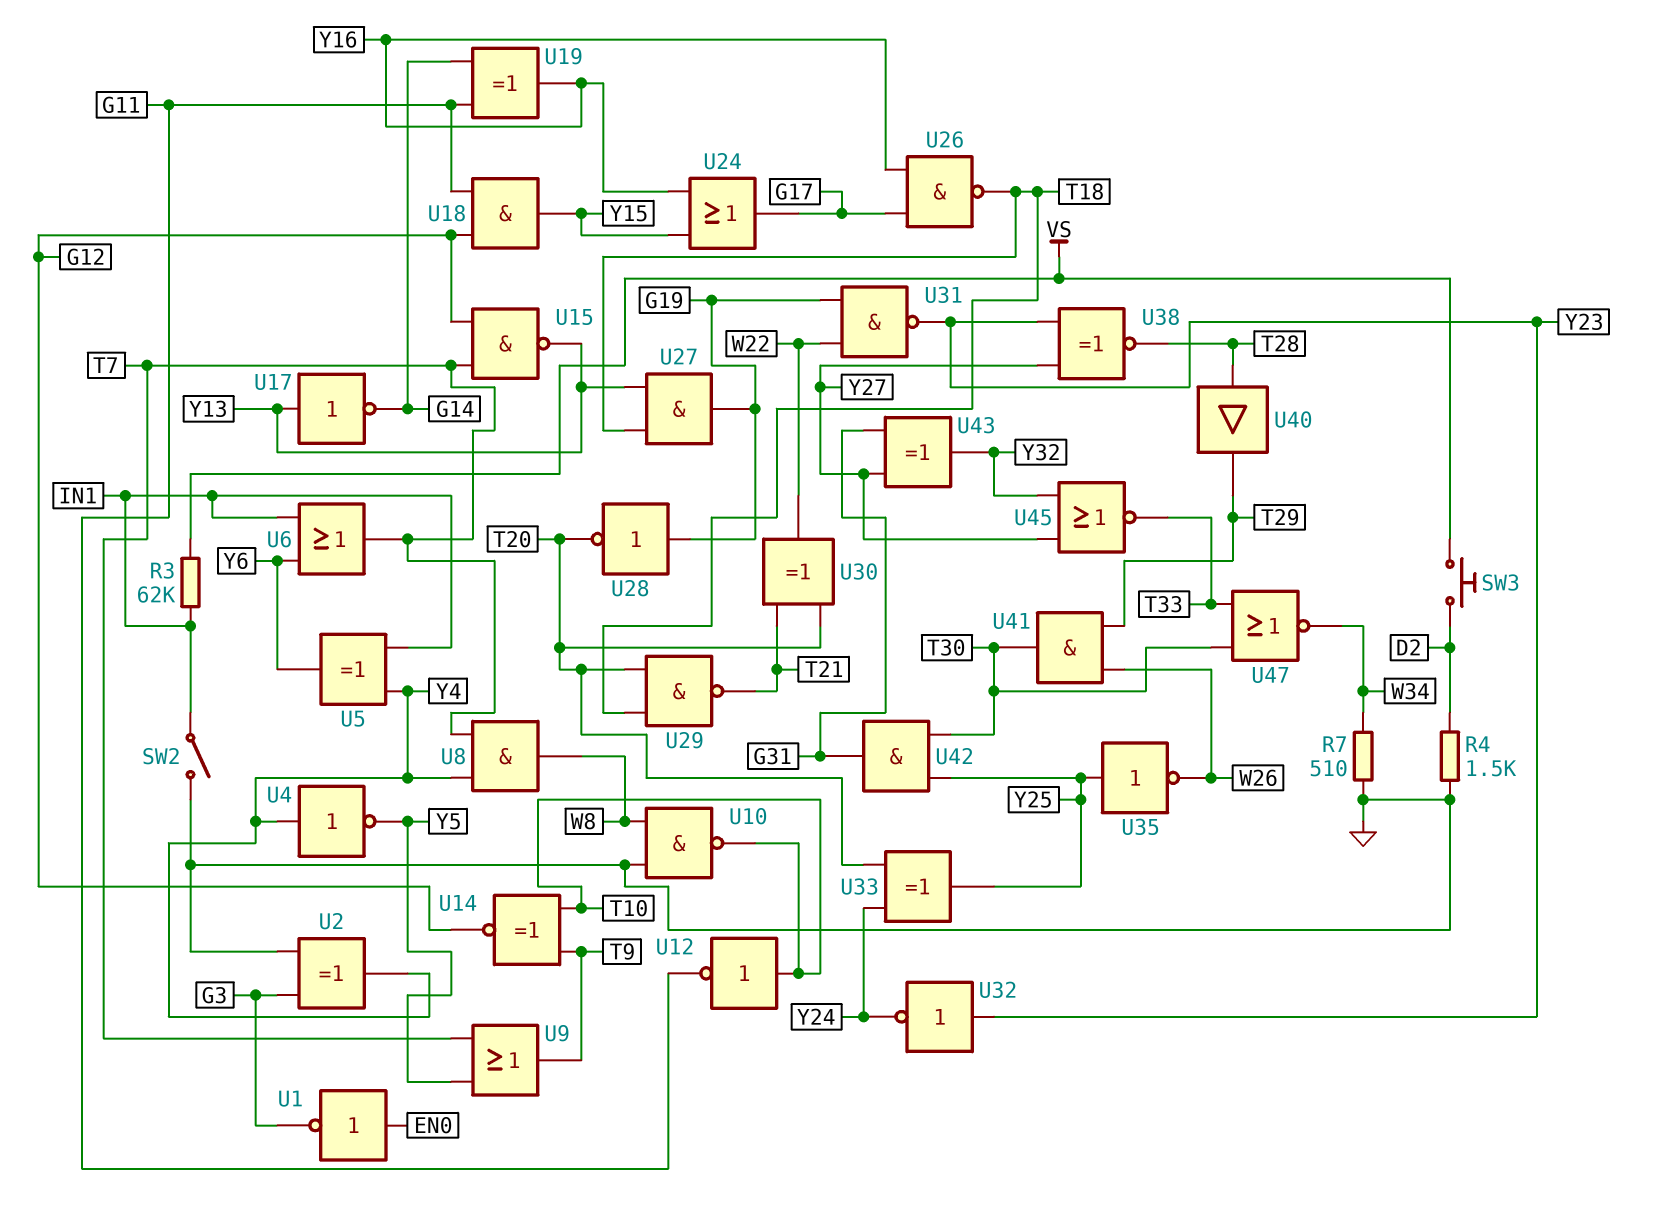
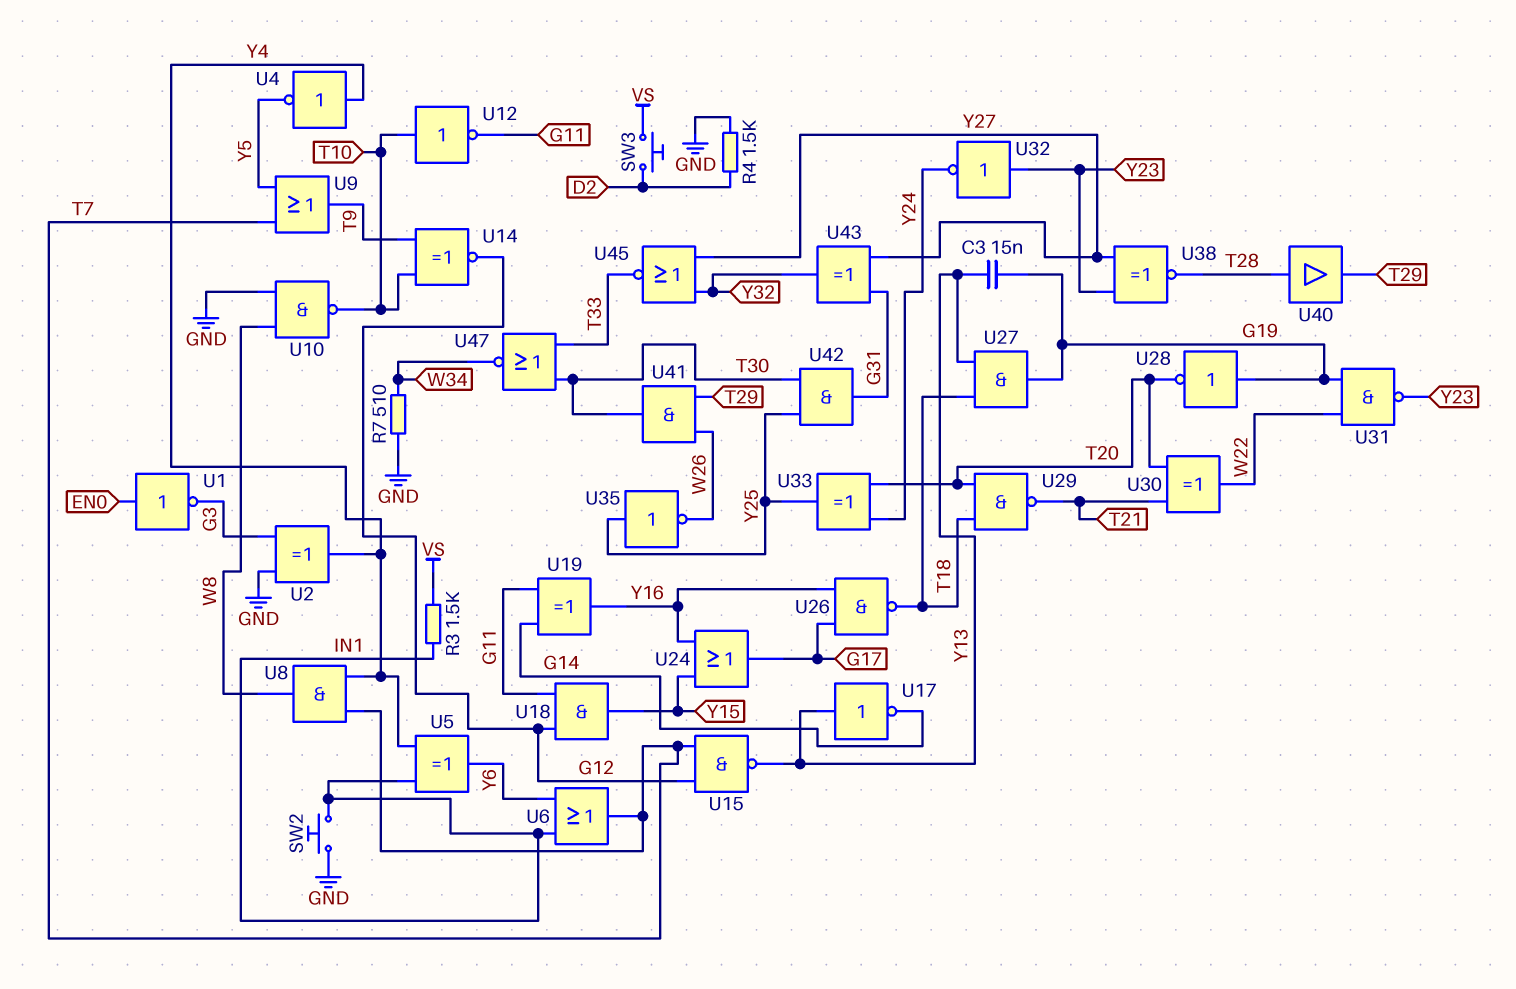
C3: none -> 15nF (G19, Y13)
R3: 62k (IN1, VS) -> 1.5k (IN1, VS)
SW2: switch (GND, IN1) -> button (GND, IN1)

